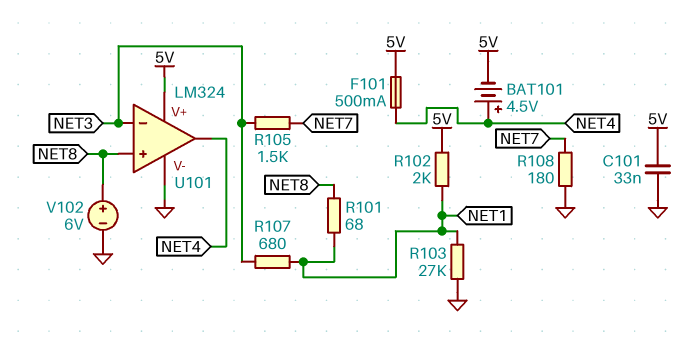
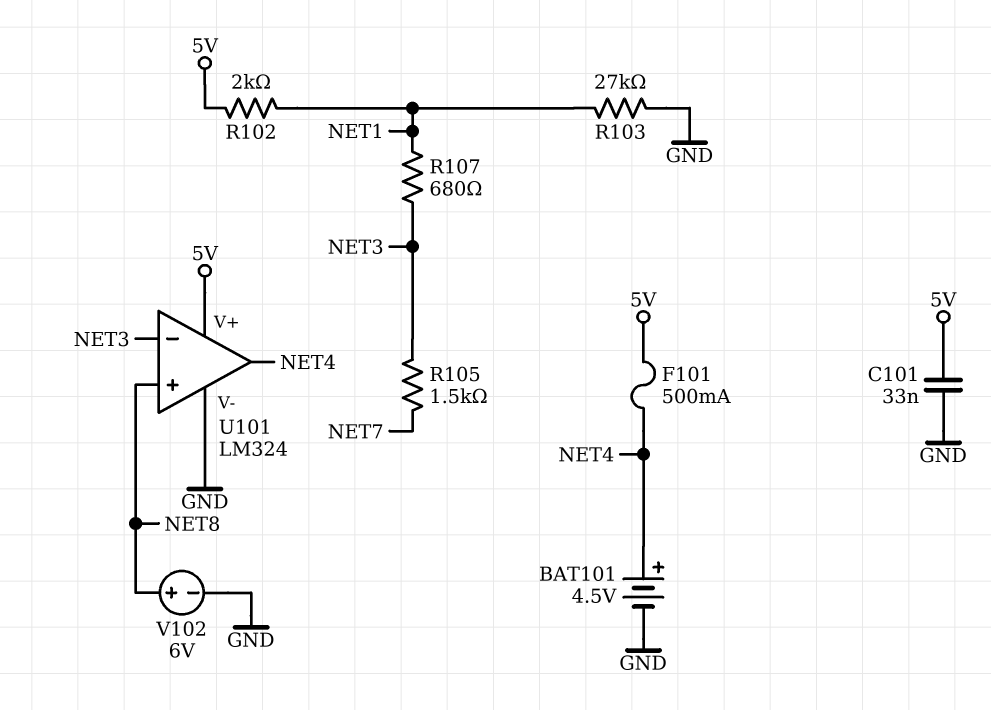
BAT101: 4.5V (plus NET4, minus 5V) -> 4.5V (plus NET4, minus GND)
R101: 68 (NET1, NET8) -> none
R108: 180 (GND, NET7) -> none

